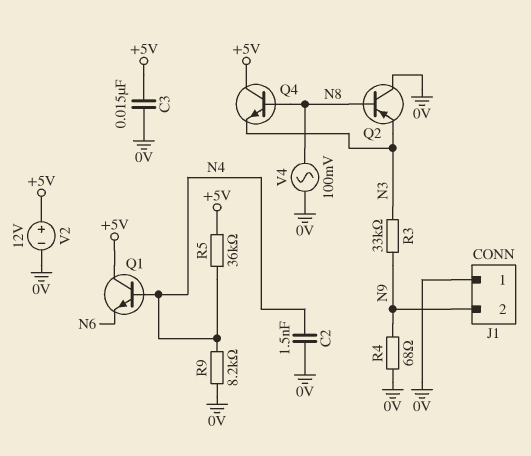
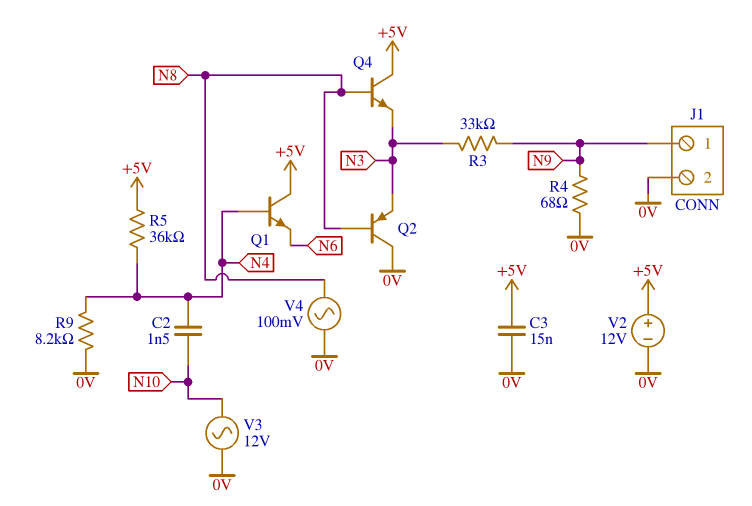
C2: 1.5nF (0V, N4) -> 1.5nF (N4, N10)
J1 pin 1: 0V -> N9
J1 pin 2: N9 -> 0V
V3: none -> AC 12V (0V, N10)

